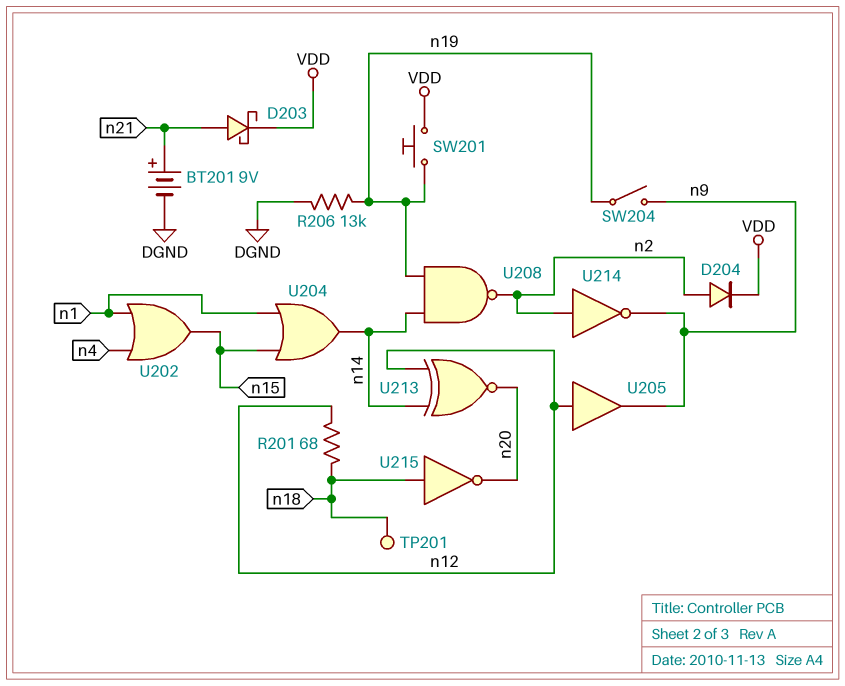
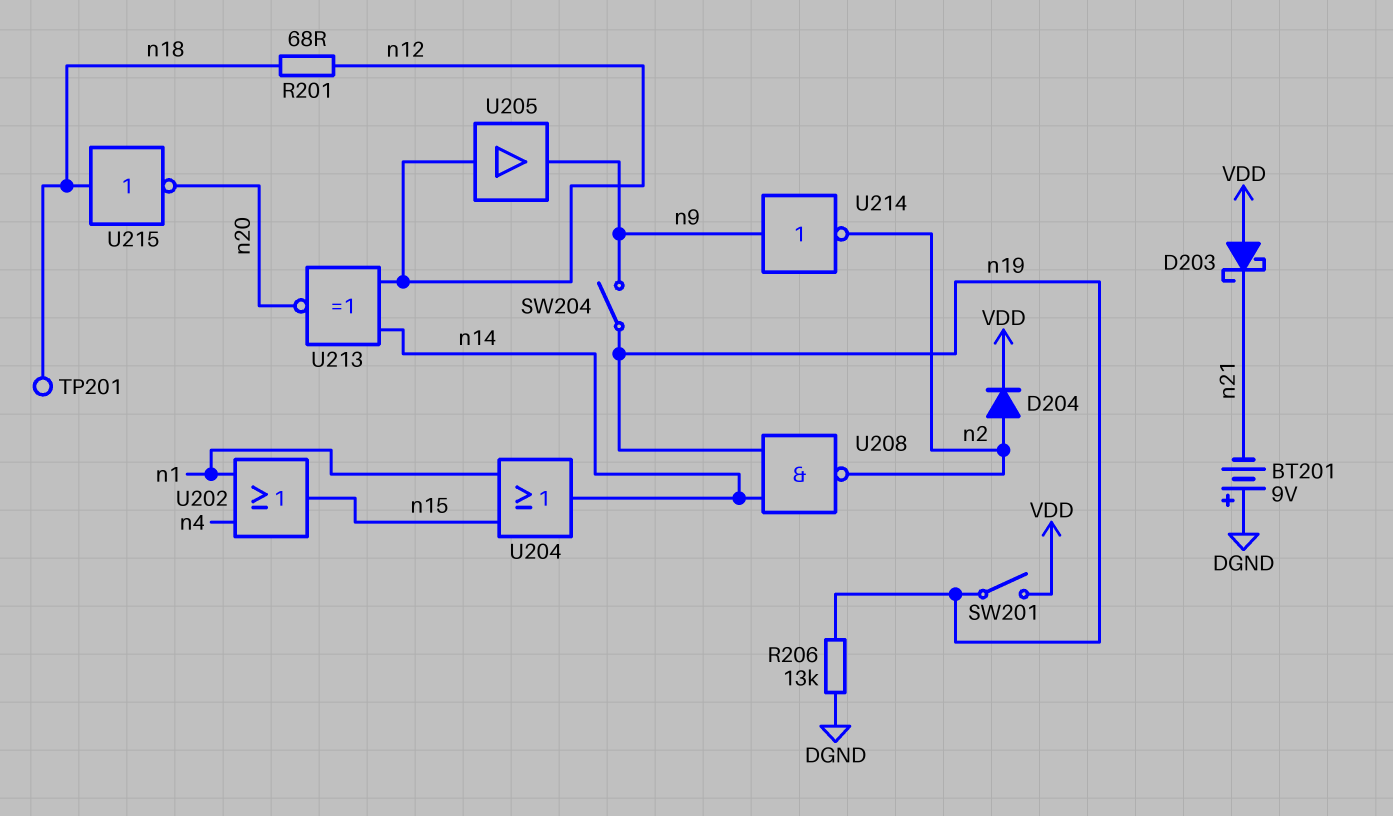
BT201: 9V (plus n21, minus DGND) -> 9V (plus DGND, minus n21)
D203: schottky (A n21, K VDD) -> schottky (A VDD, K n21)
SW201: button (VDD, n19) -> switch (VDD, n19)
U214: NOT (in n2, out n9) -> NOT (in n9, out n2)

